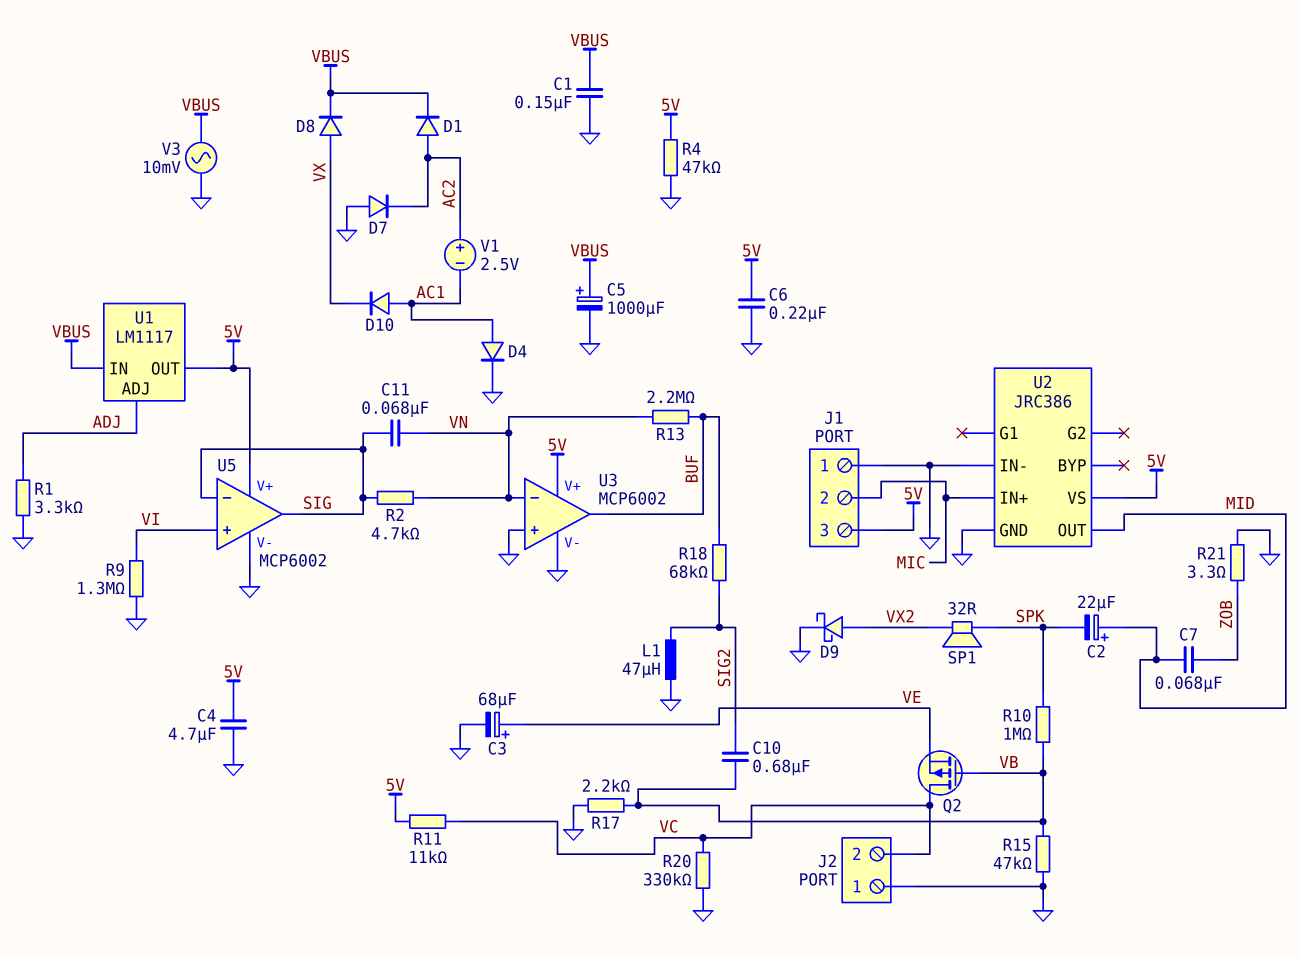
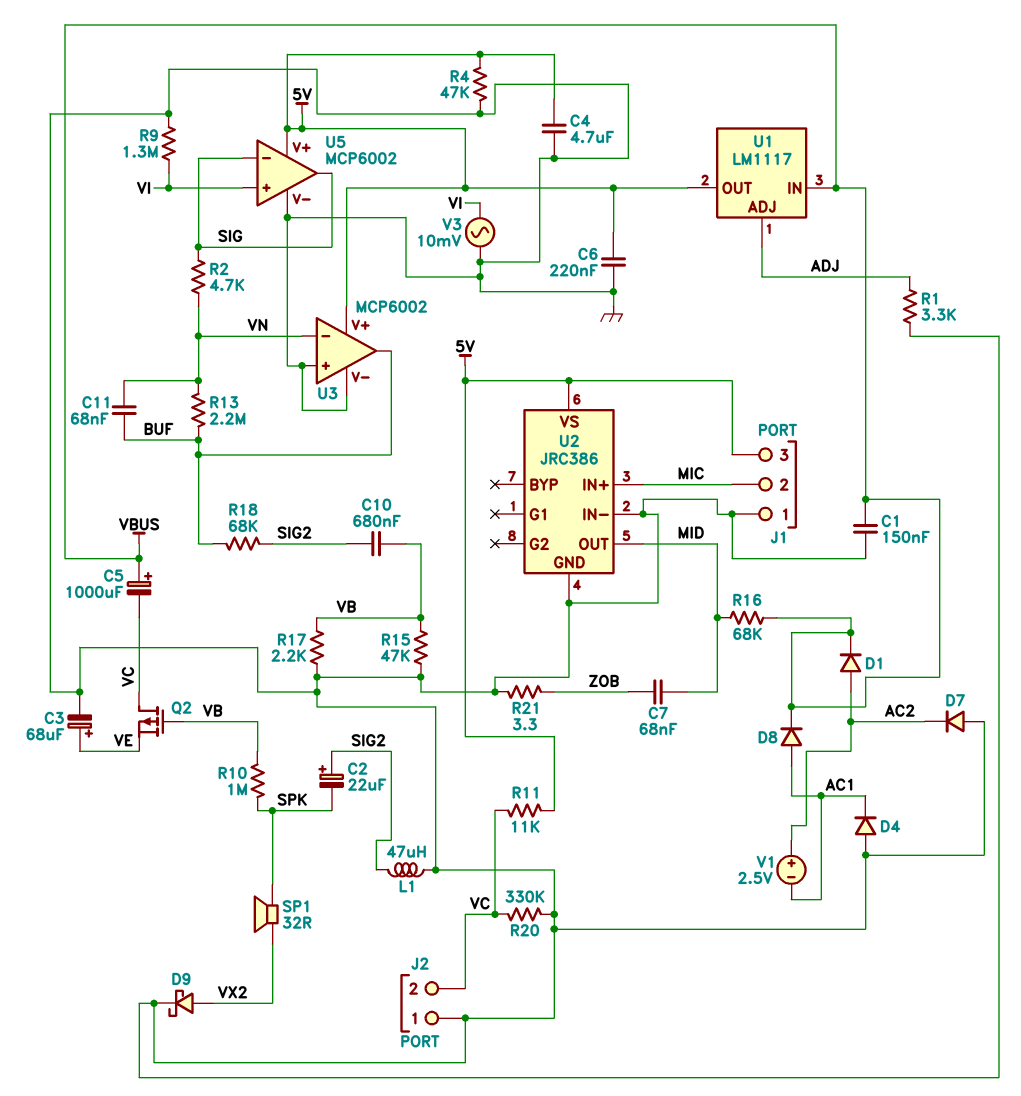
C2: 22uF (plus MID, minus SPK) -> 22uF (plus SIG2, minus SPK)
C5: 1000uF (plus VBUS, minus GND) -> 1000uF (plus VBUS, minus VC)
C11: 68nF (SIG, VN) -> 68nF (BUF, VN)
D4: diode (A AC1, K GND) -> diode (A GND, K AC1)
D8: diode (A VX, K VBUS) -> diode (A AC1, K VBUS)
D10: diode (A AC1, K VX) -> none
R16: none -> 68k (MID, VBUS)
V3: AC 10mV (GND, VBUS) -> AC 10mV (GND, VI)

